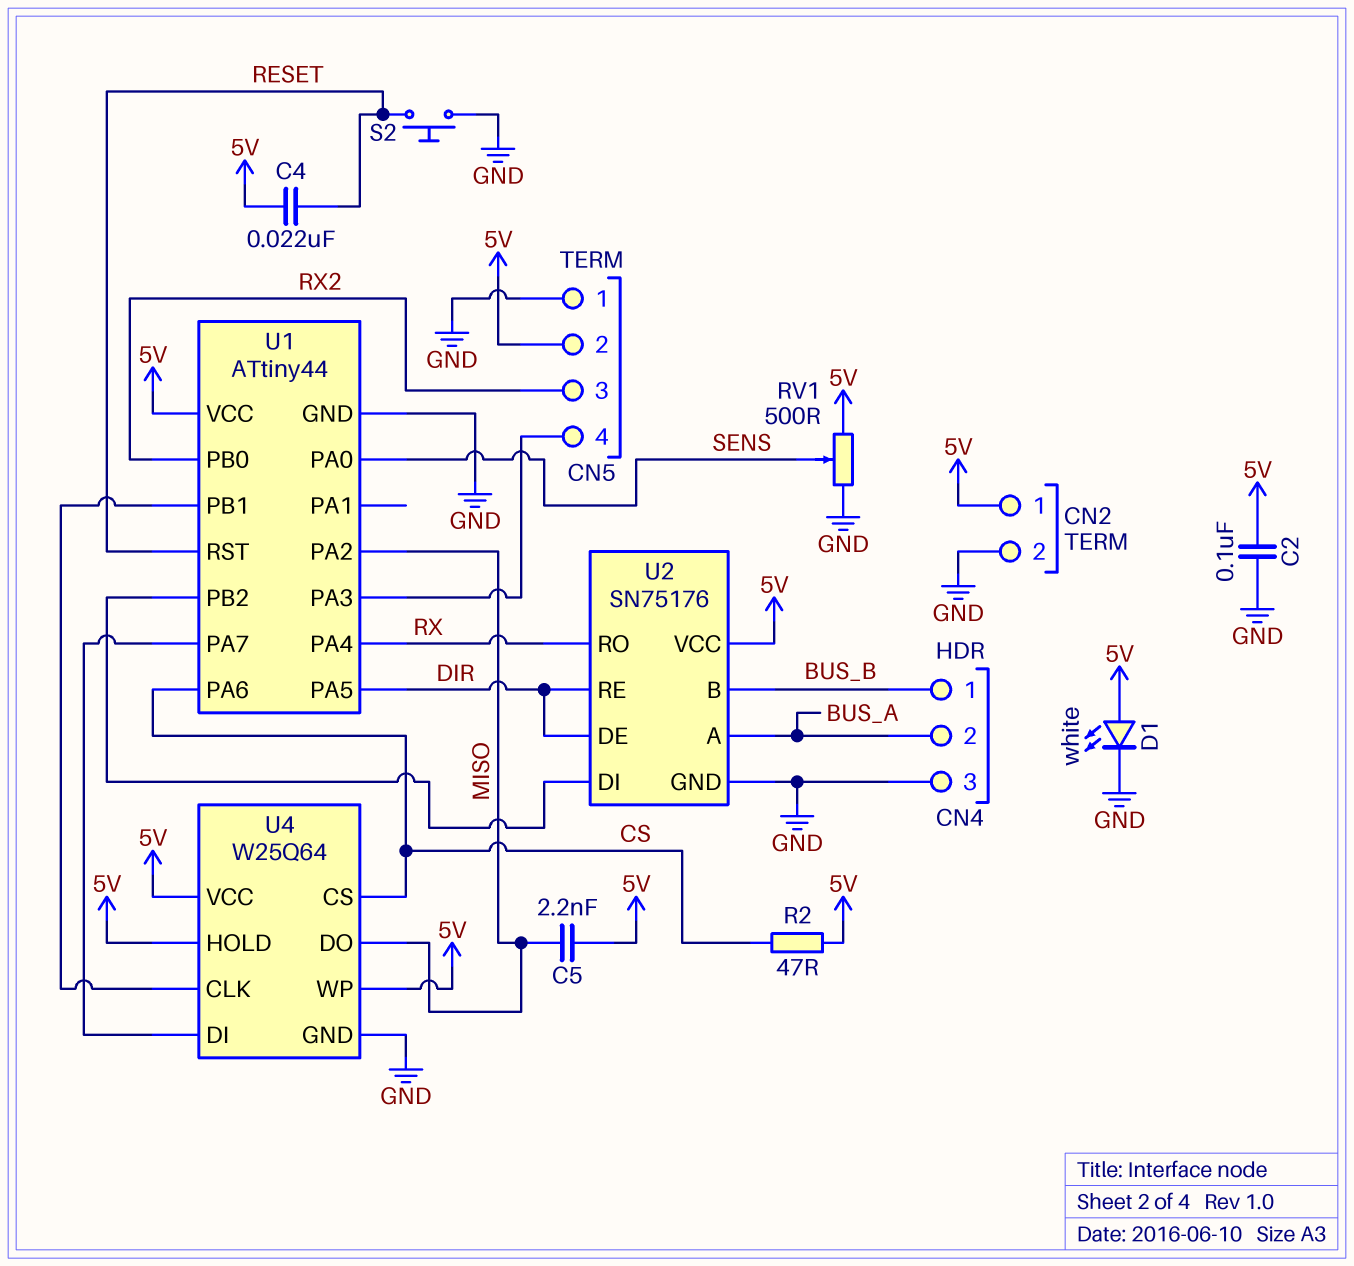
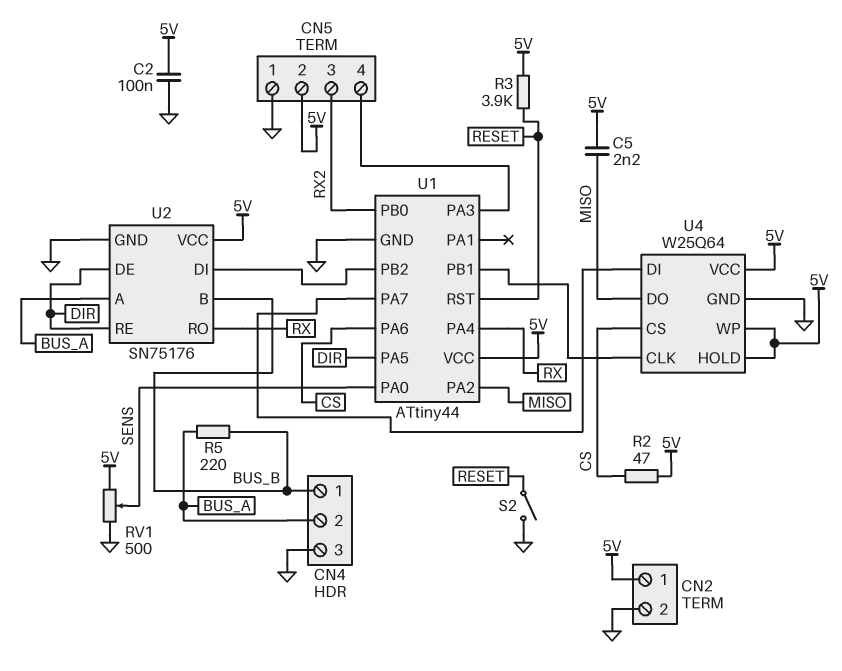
C4: 22nF (5V, RESET) -> none
D1: LED white (A 5V, K GND) -> none
R3: none -> 3.9k (5V, RESET)
R5: none -> 220 (BUS_A, BUS_B)
S2: button (GND, RESET) -> switch (GND, RESET)

